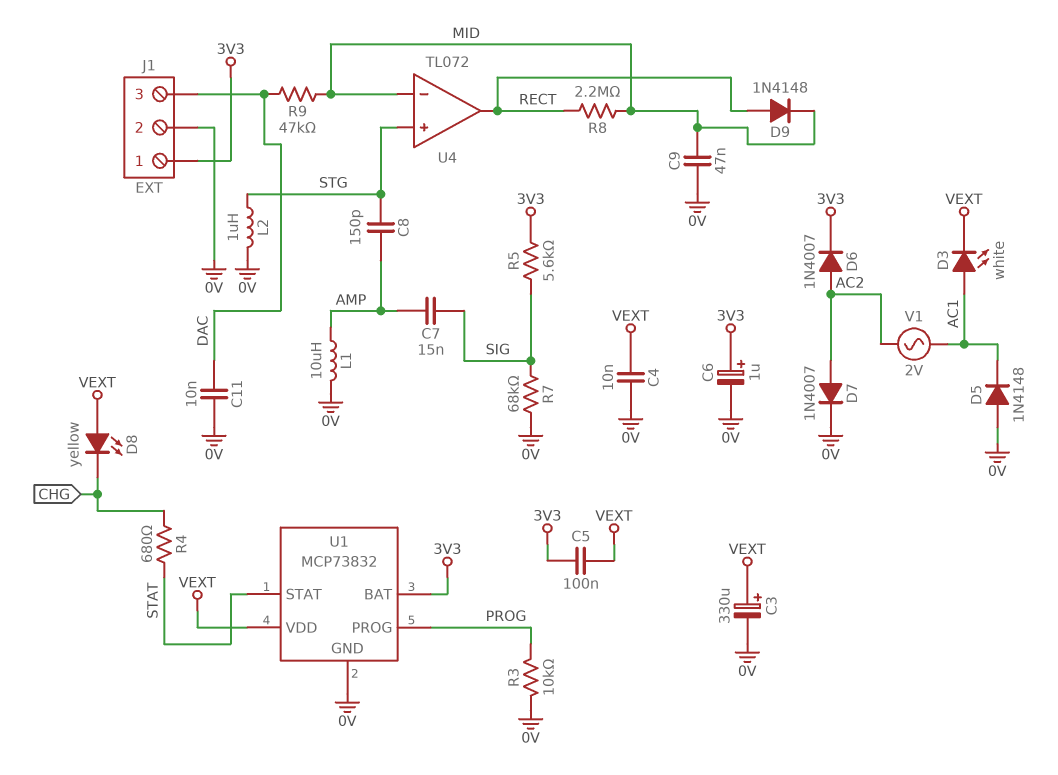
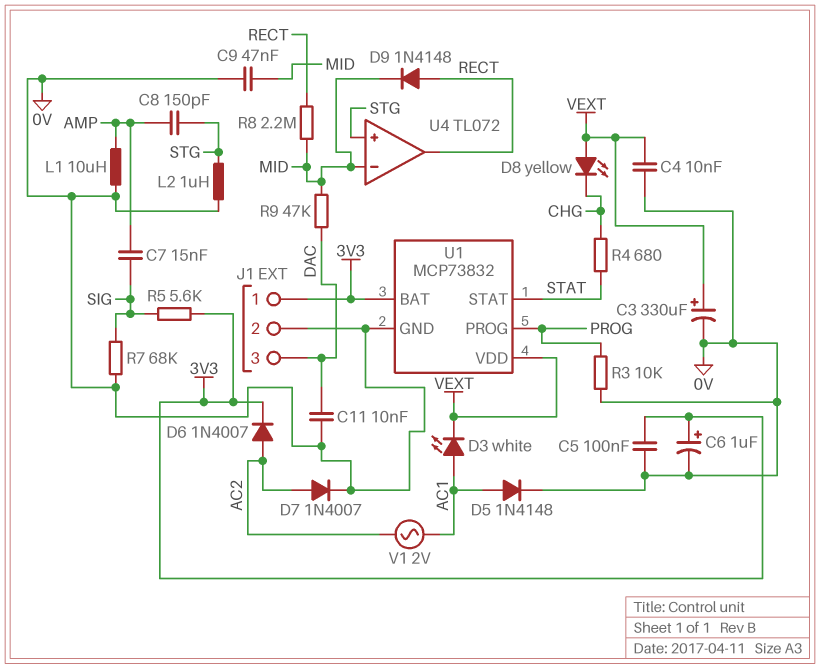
C5: 100nF (3V3, VEXT) -> 100nF (0V, 3V3)
D5: diode 1N4148 (A 0V, K AC1) -> diode 1N4148 (A AC1, K 0V)

